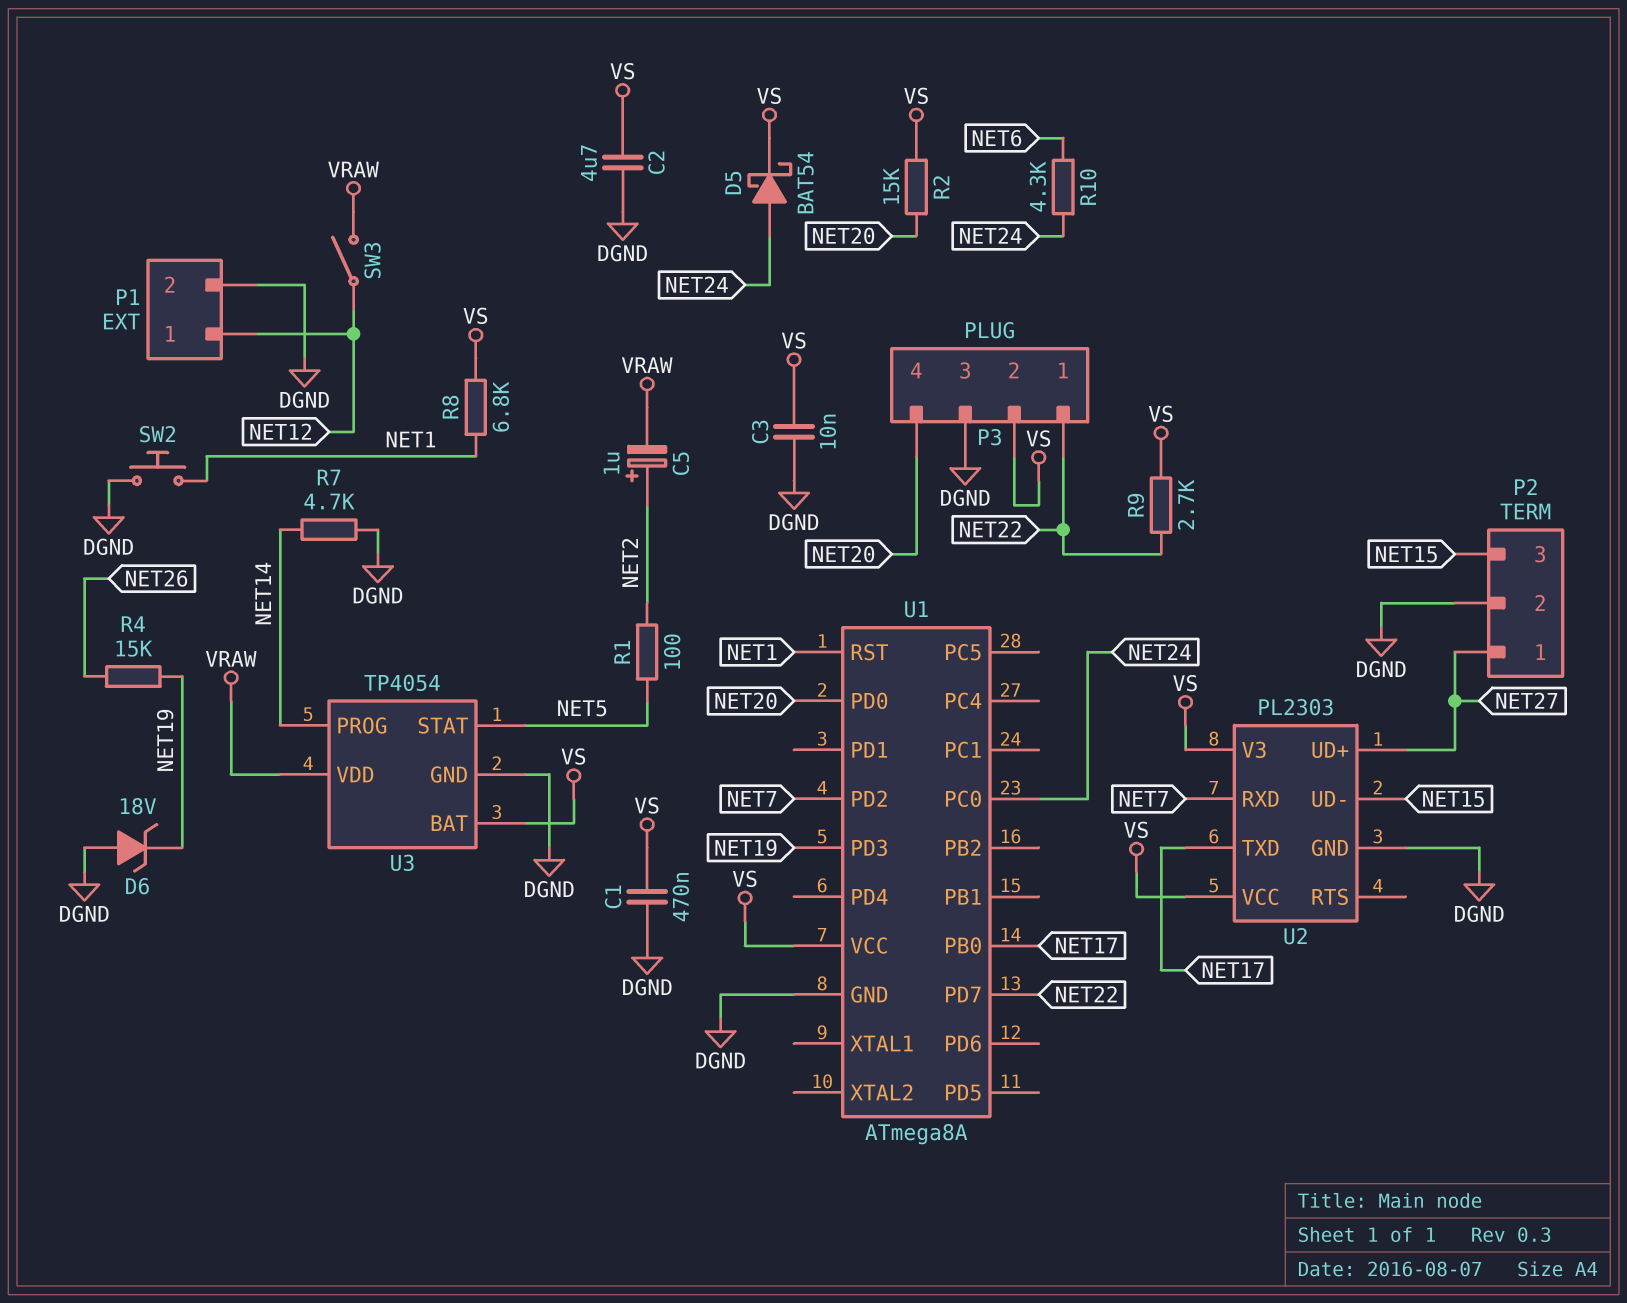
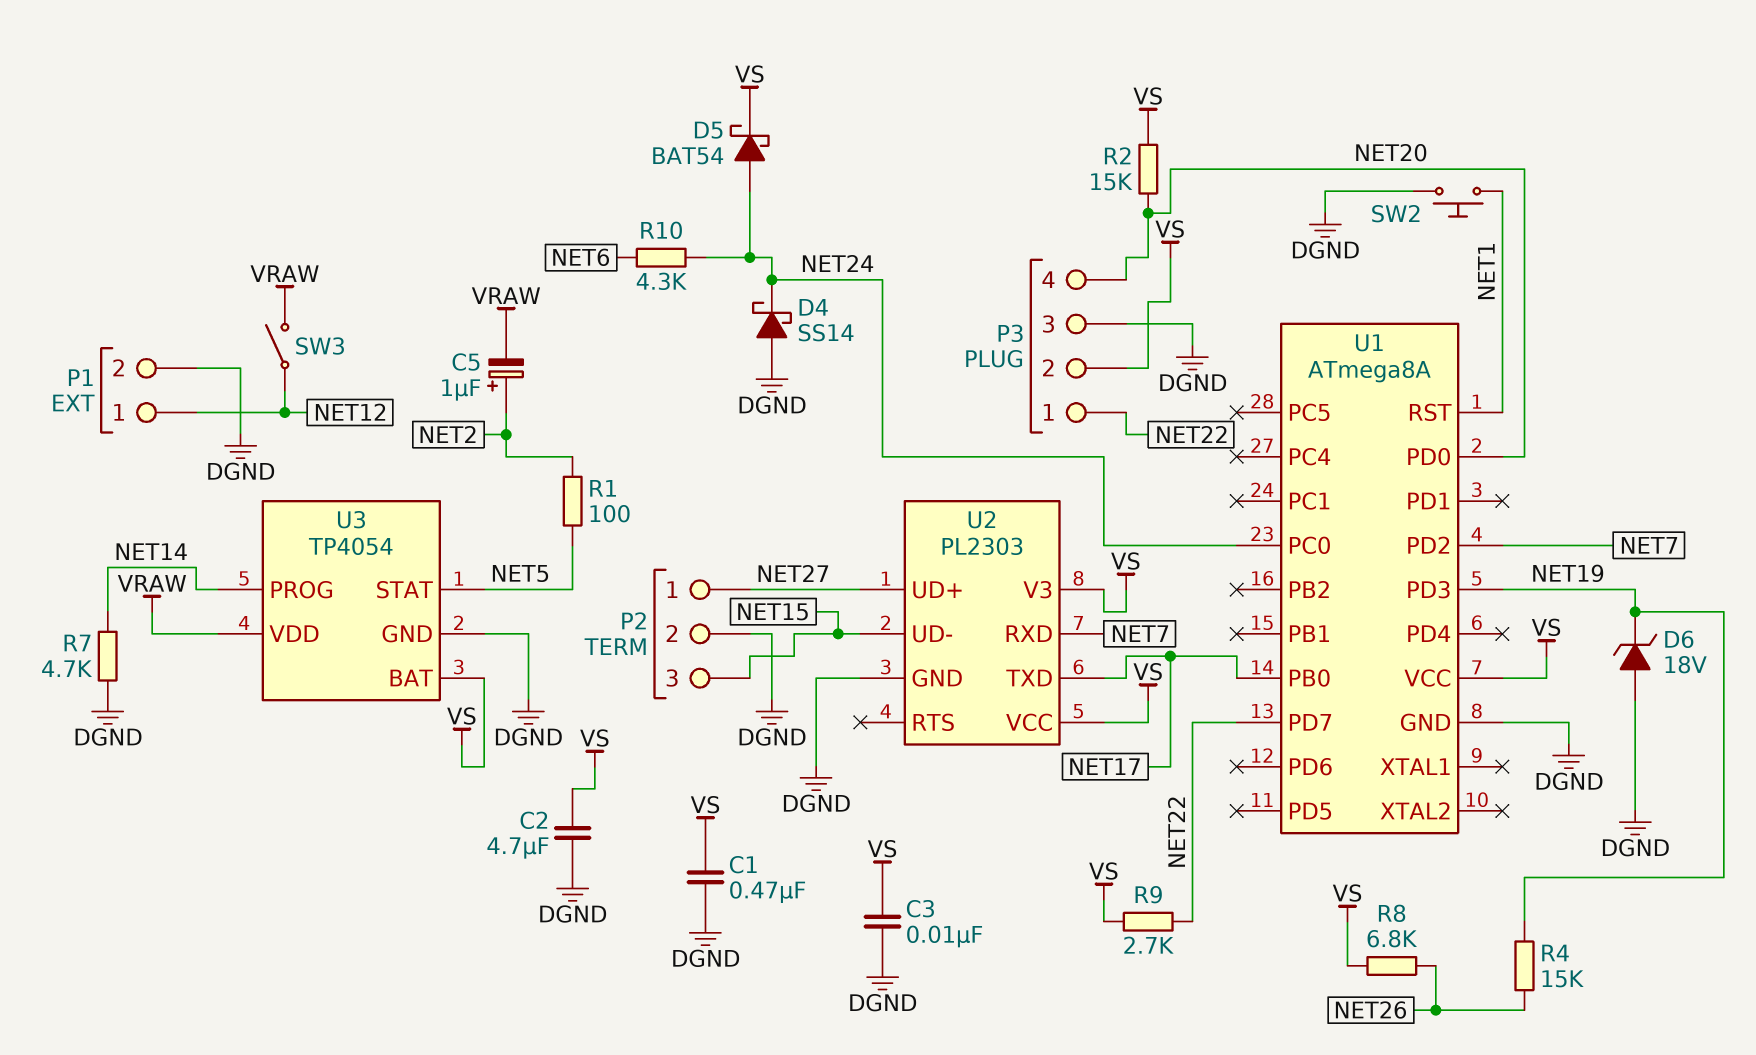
D4: none -> schottky SS14 (A DGND, K NET24)
R8: 6.8k (NET1, VS) -> 6.8k (NET26, VS)

